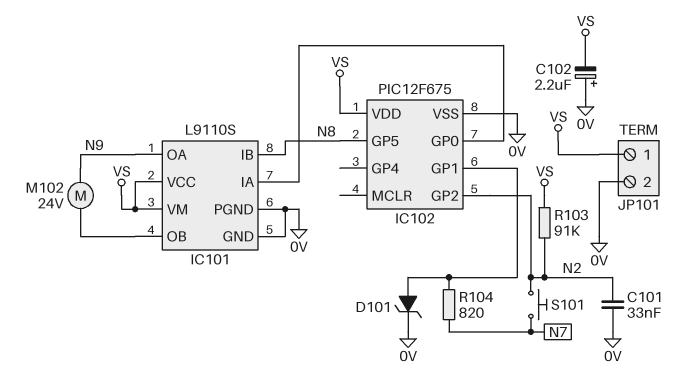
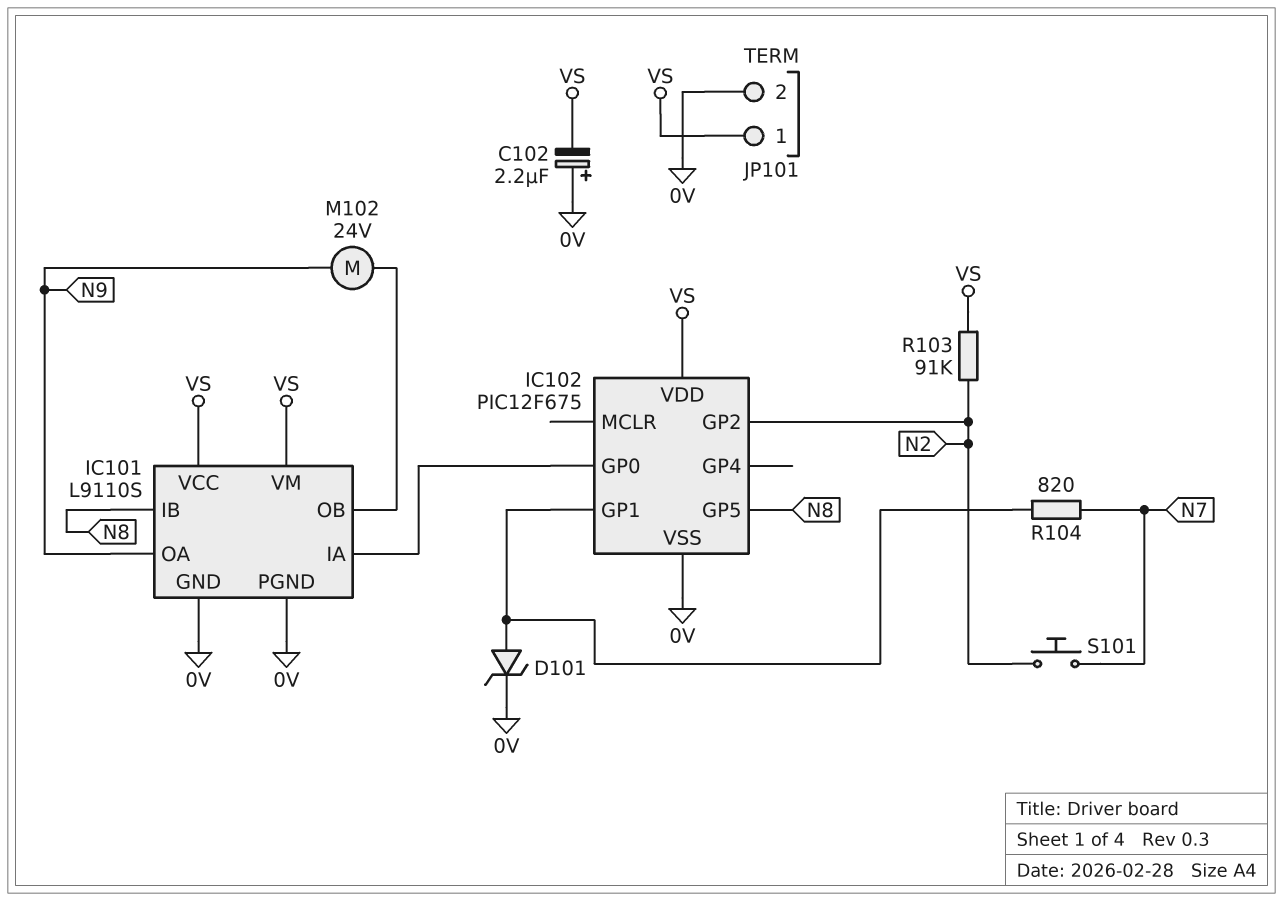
C101: 33nF (0V, N2) -> none

